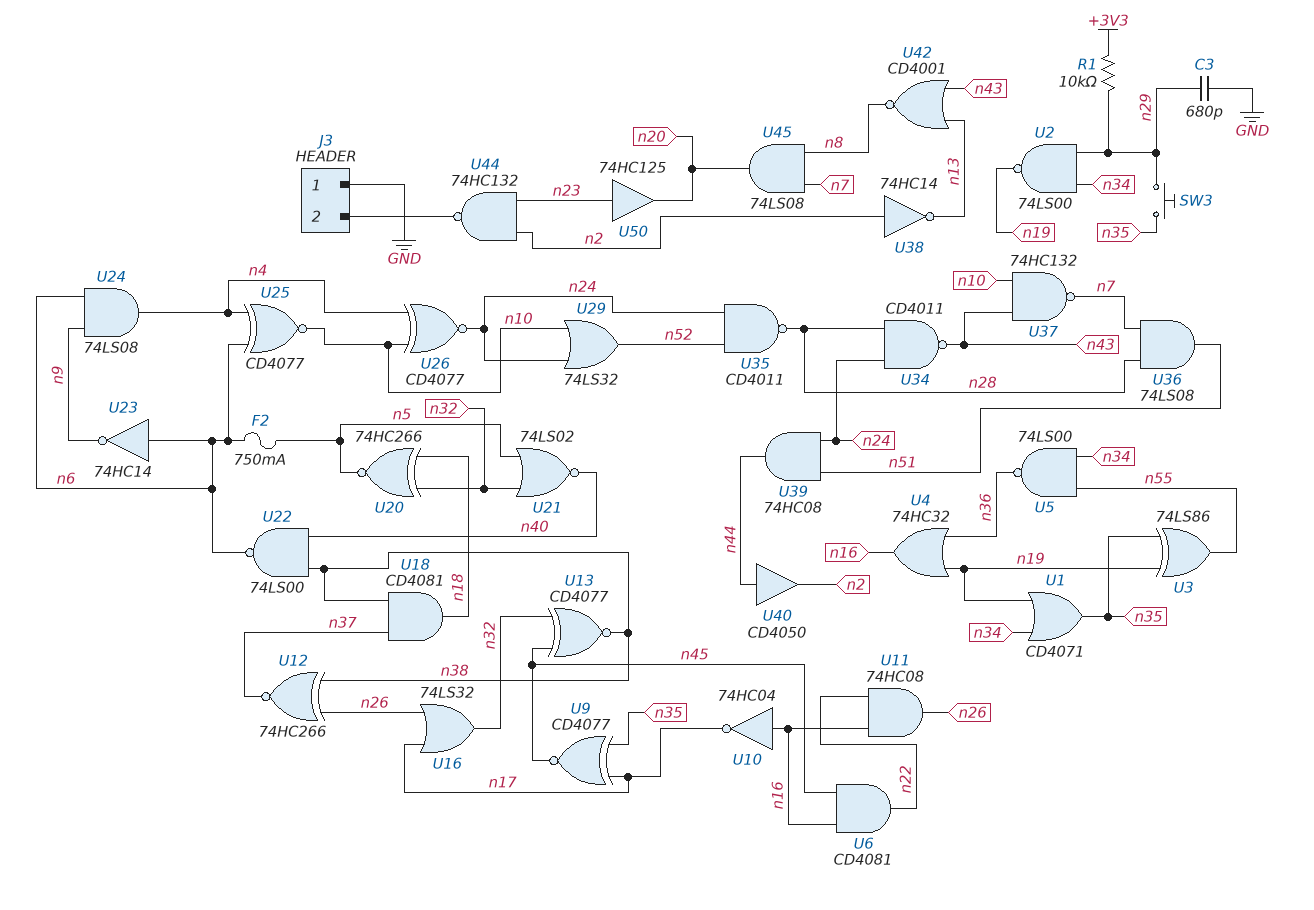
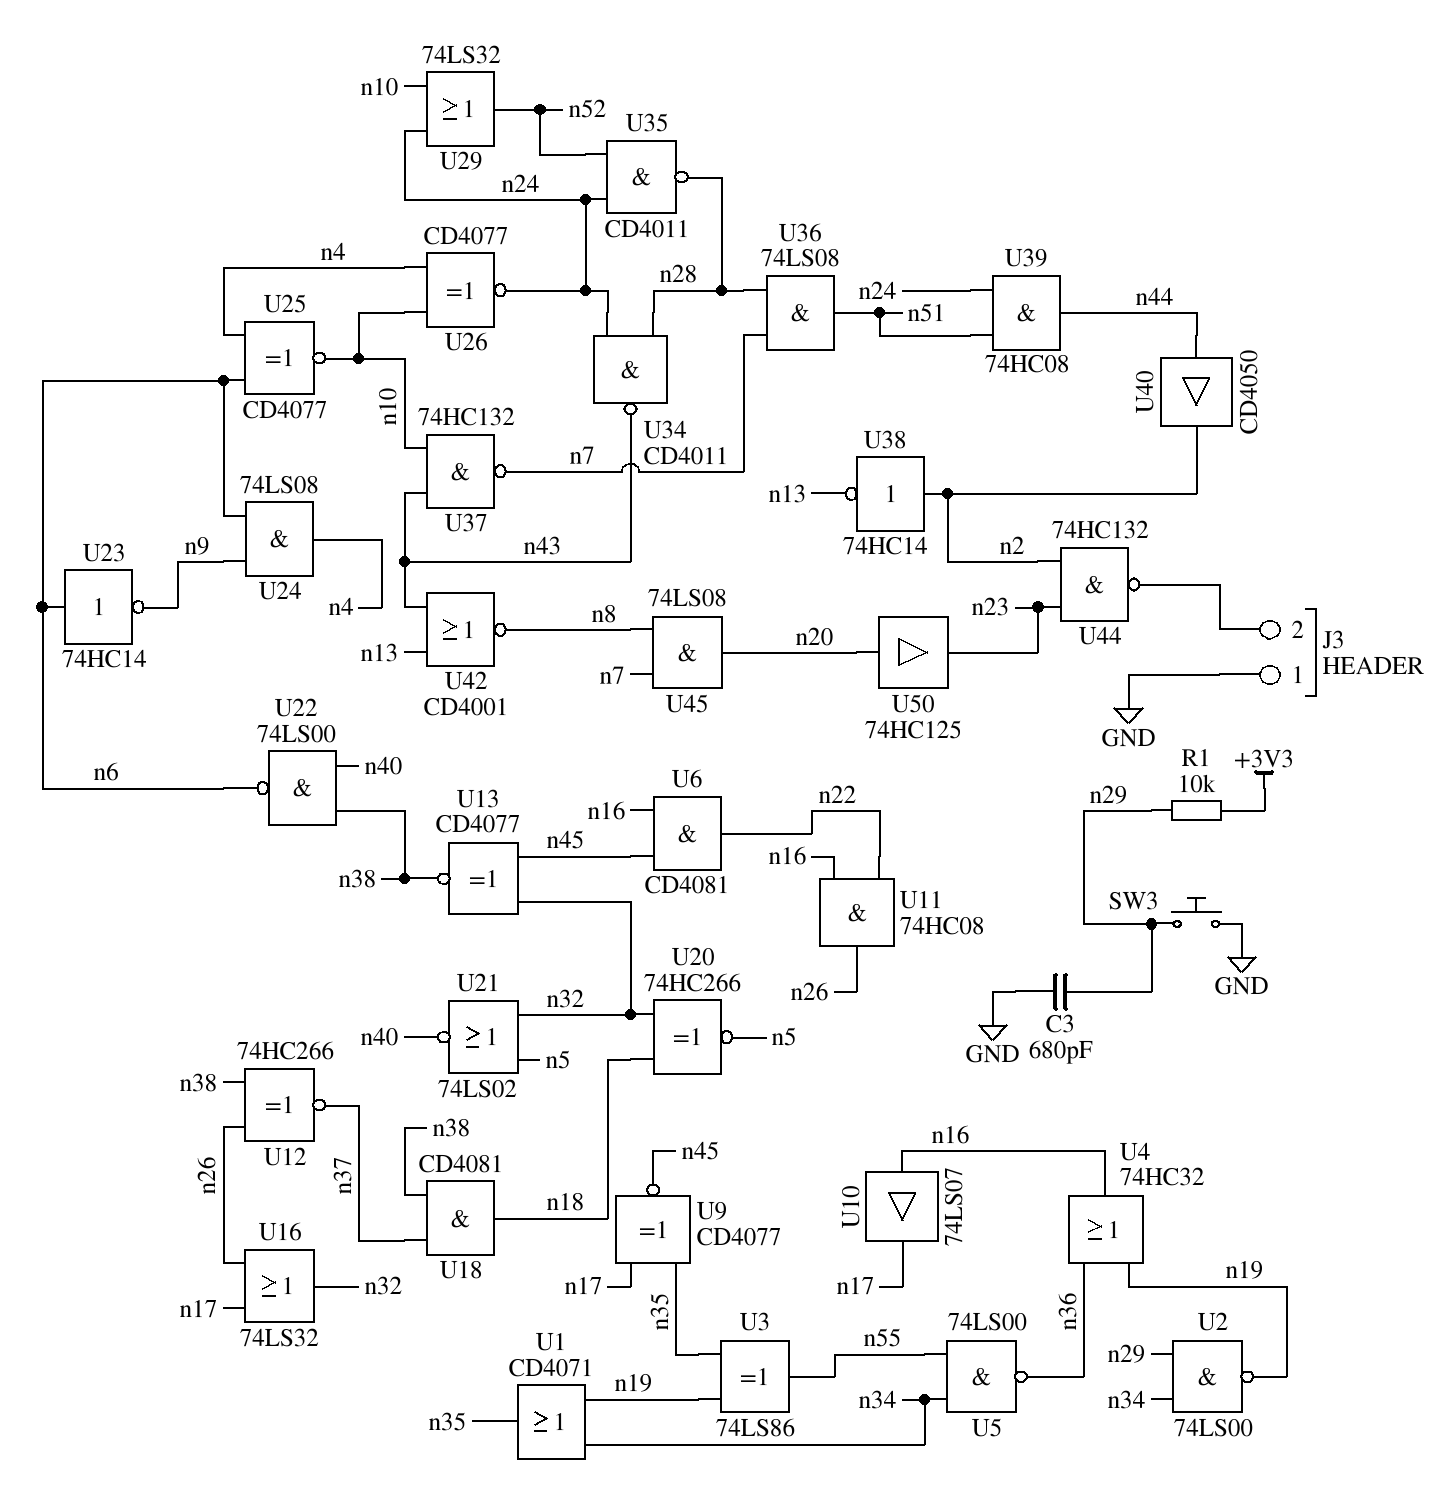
F2: 750mA (n5, n6) -> none
SW3: button (n29, n35) -> button (GND, n29)
U10: NOT 74HC04 (in n16, out n17) -> buffer 74LS07 (in n16, out n17)
U50: buffer 74HC125 (in n23, out n20) -> buffer 74HC125 (in n20, out n23)

